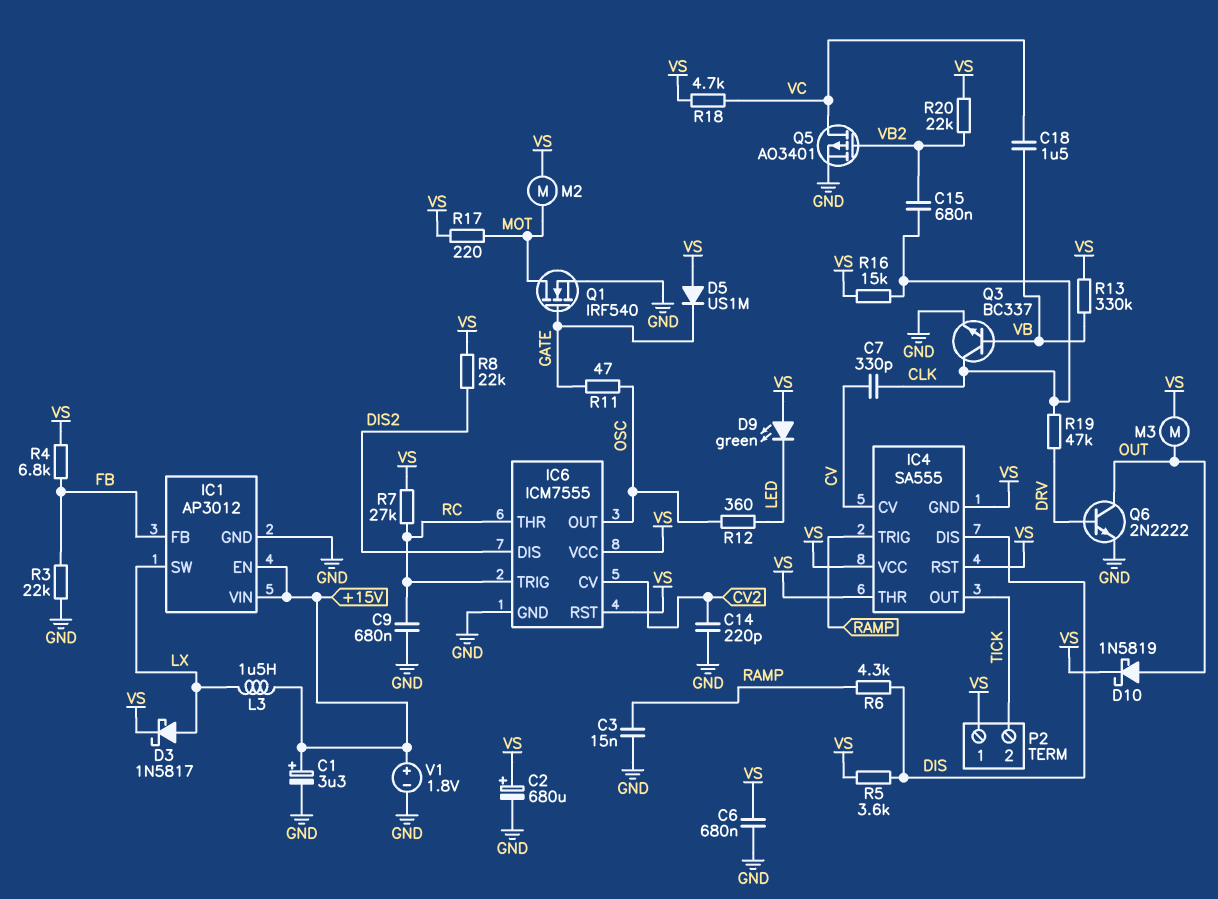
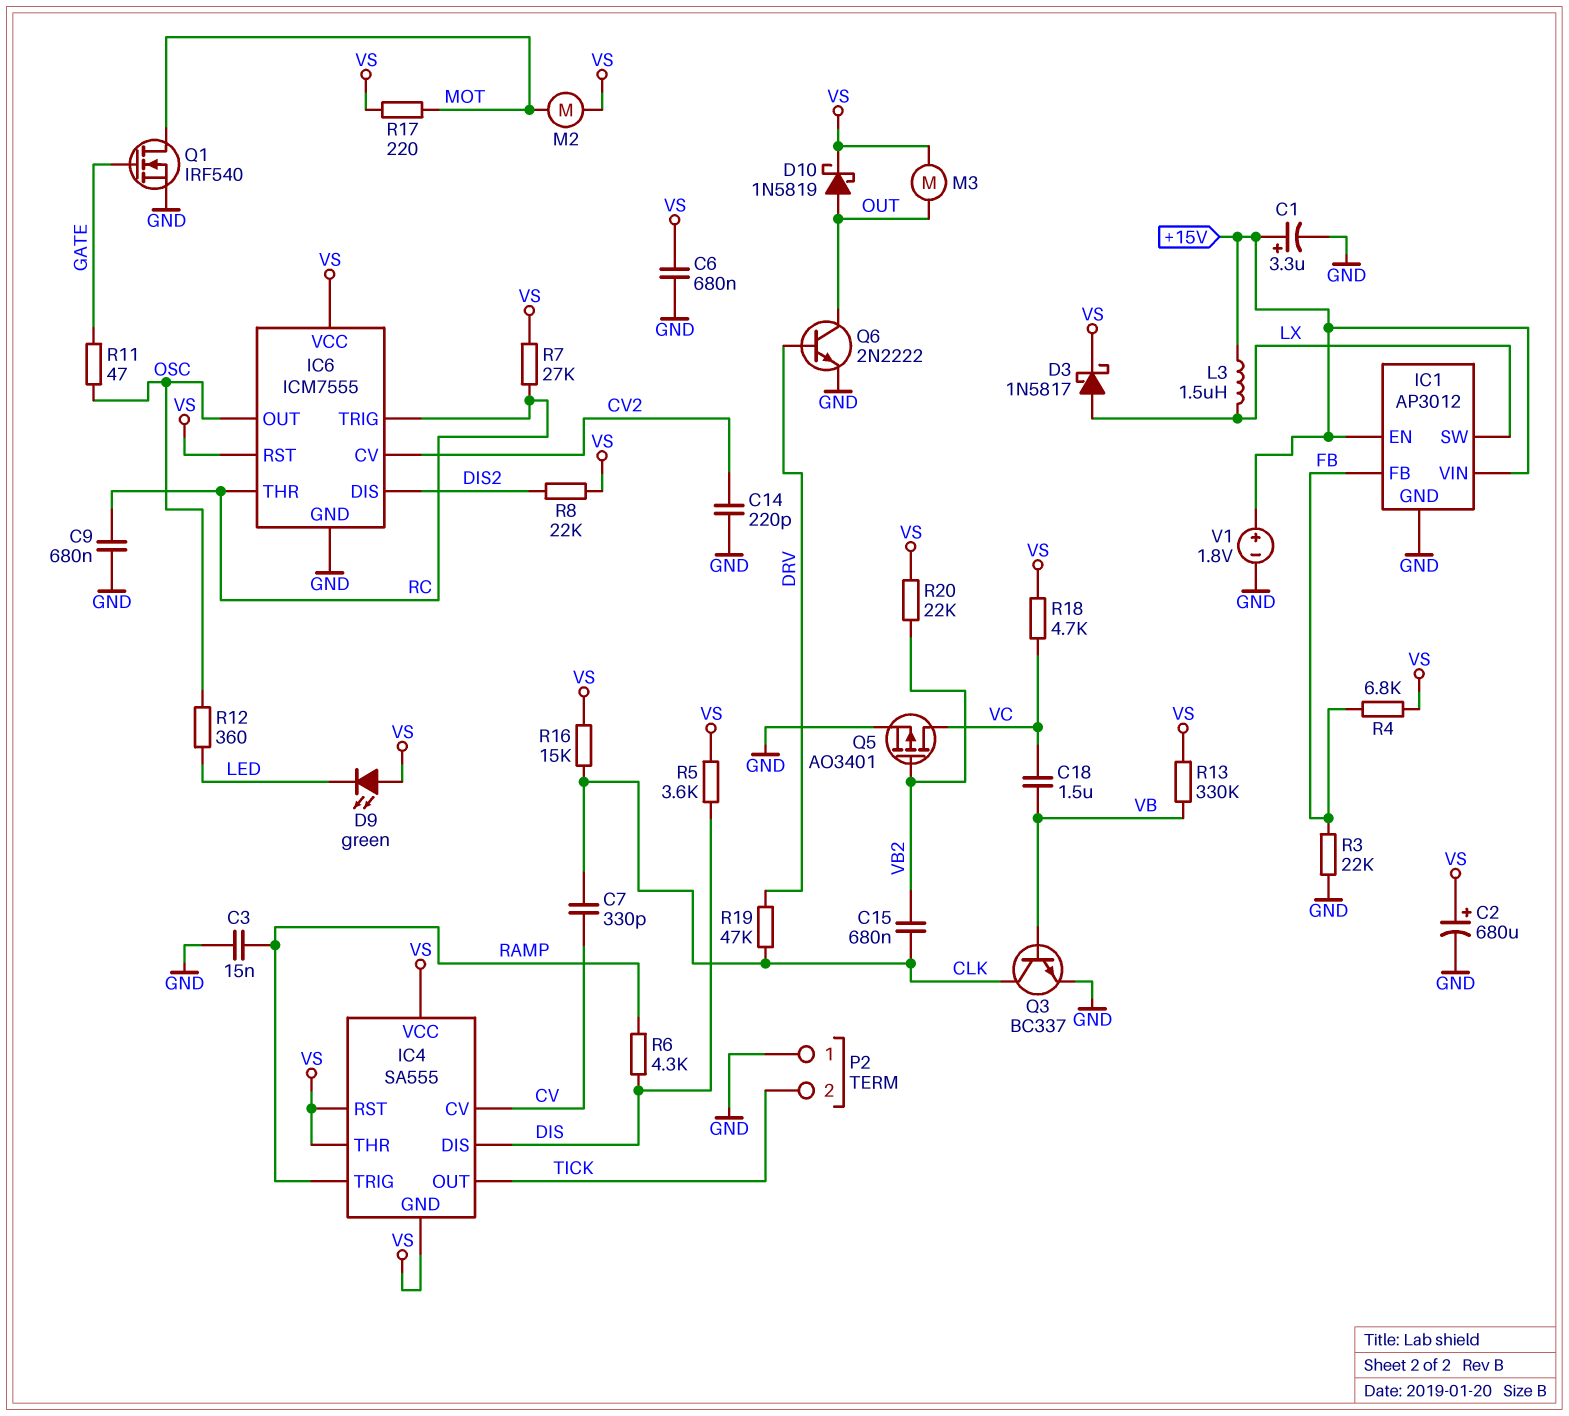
D5: diode US1M (A VS, K GATE) -> none
P2 pin 1: VS -> GND

